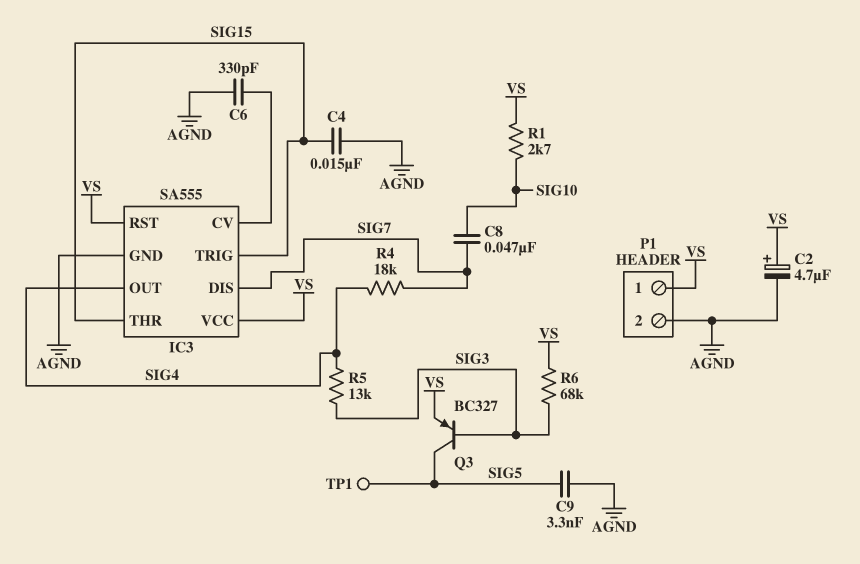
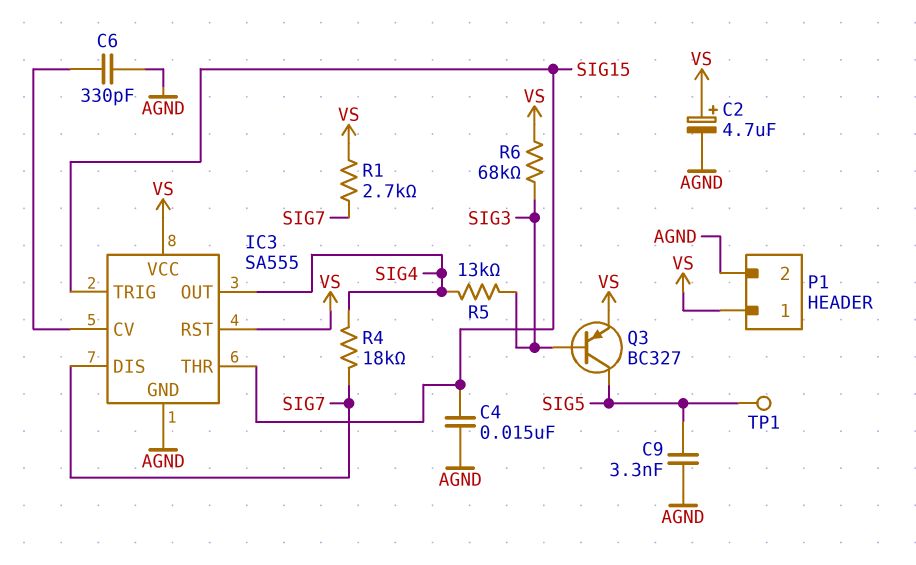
C8: 47nF (SIG7, SIG10) -> none
R1: 2.7k (SIG10, VS) -> 2.7k (SIG7, VS)

